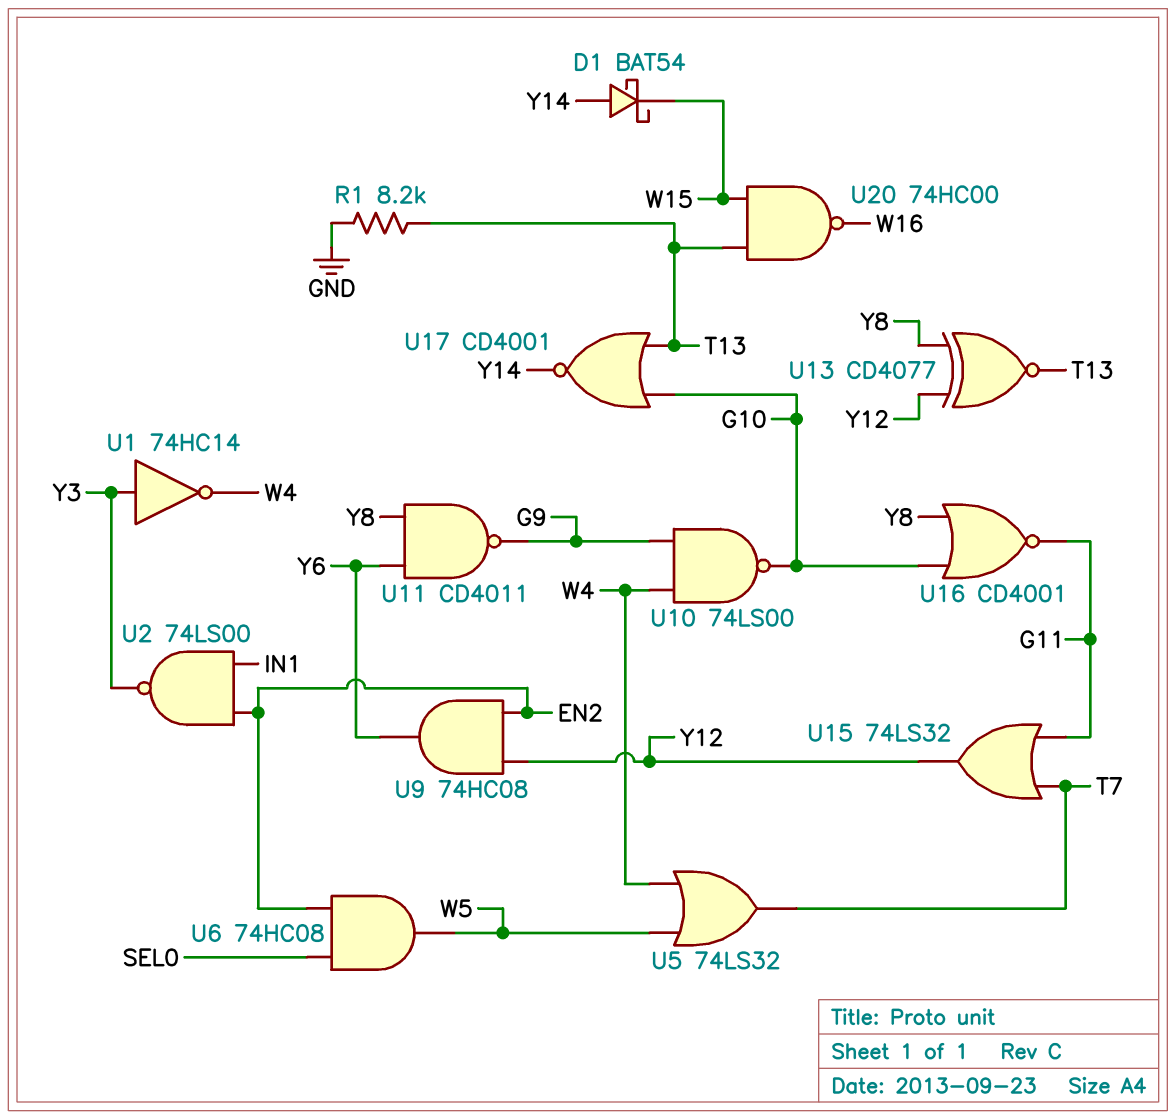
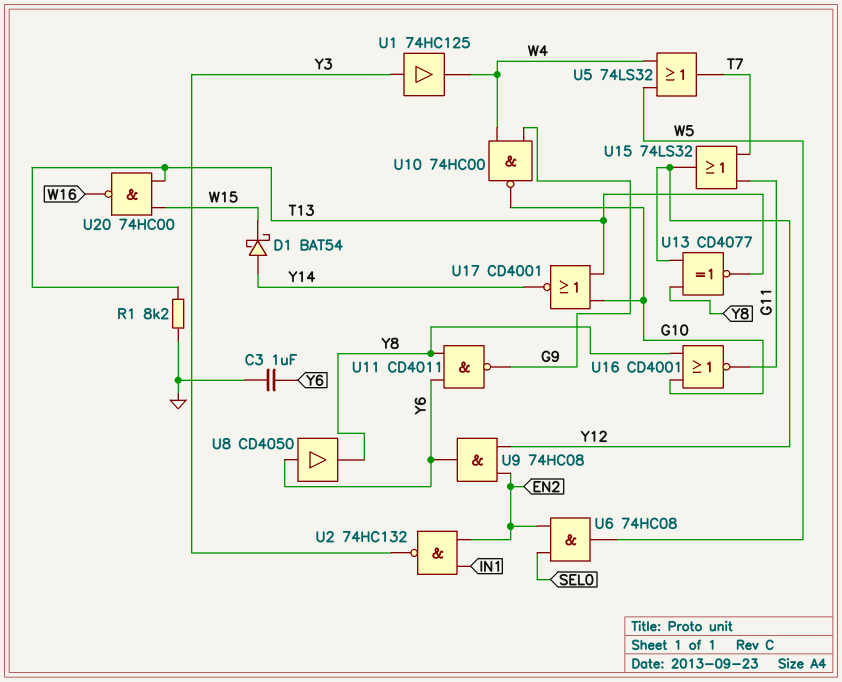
C3: none -> 1uF (GND, Y6)
U1: NOT 74HC14 (in Y3, out W4) -> buffer 74HC125 (in Y3, out W4)
U2: NAND 74LS00 (in EN2, in IN1, out Y3) -> NAND 74HC132 (in EN2, in IN1, out Y3)
U8: none -> buffer CD4050 (in Y6, out Y8)
U10: NAND 74LS00 (in G9, in W4, out G10) -> NAND 74HC00 (in G9, in W4, out G10)

